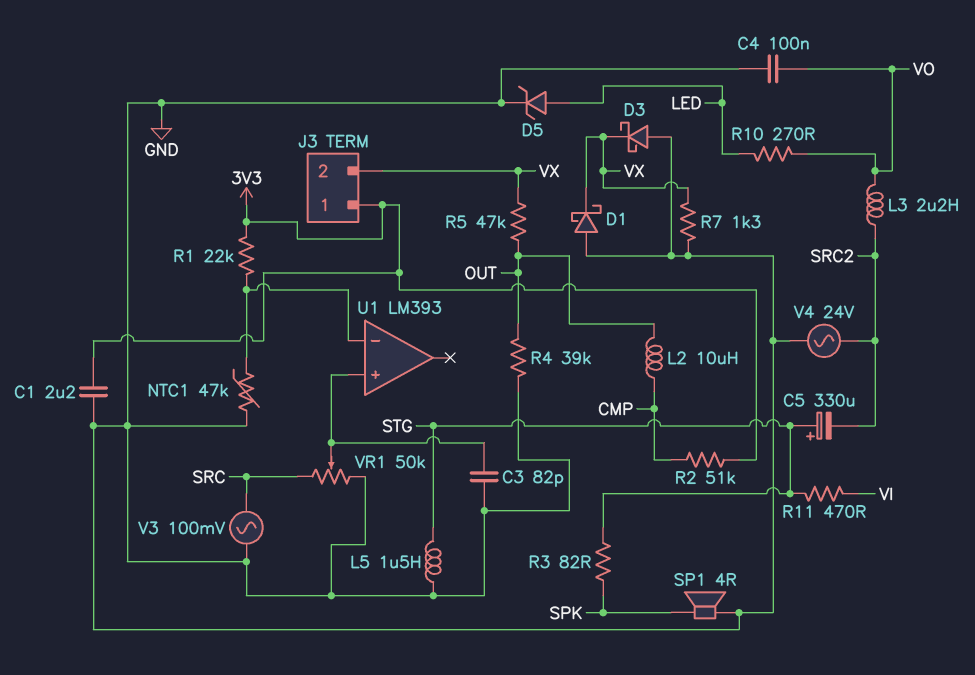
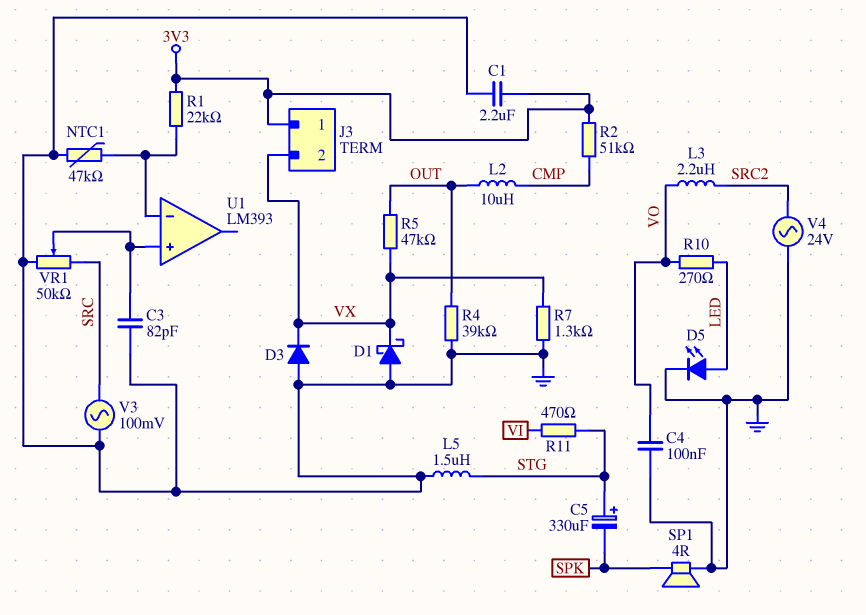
C5: 330uF (plus STG, minus SRC2) -> 330uF (plus STG, minus SPK)
D3: schottky (A GND, K VX) -> diode (A GND, K VX)
D5: zener (A LED, K GND) -> LED (A LED, K GND)
R3: 82 (SPK, STG) -> none

